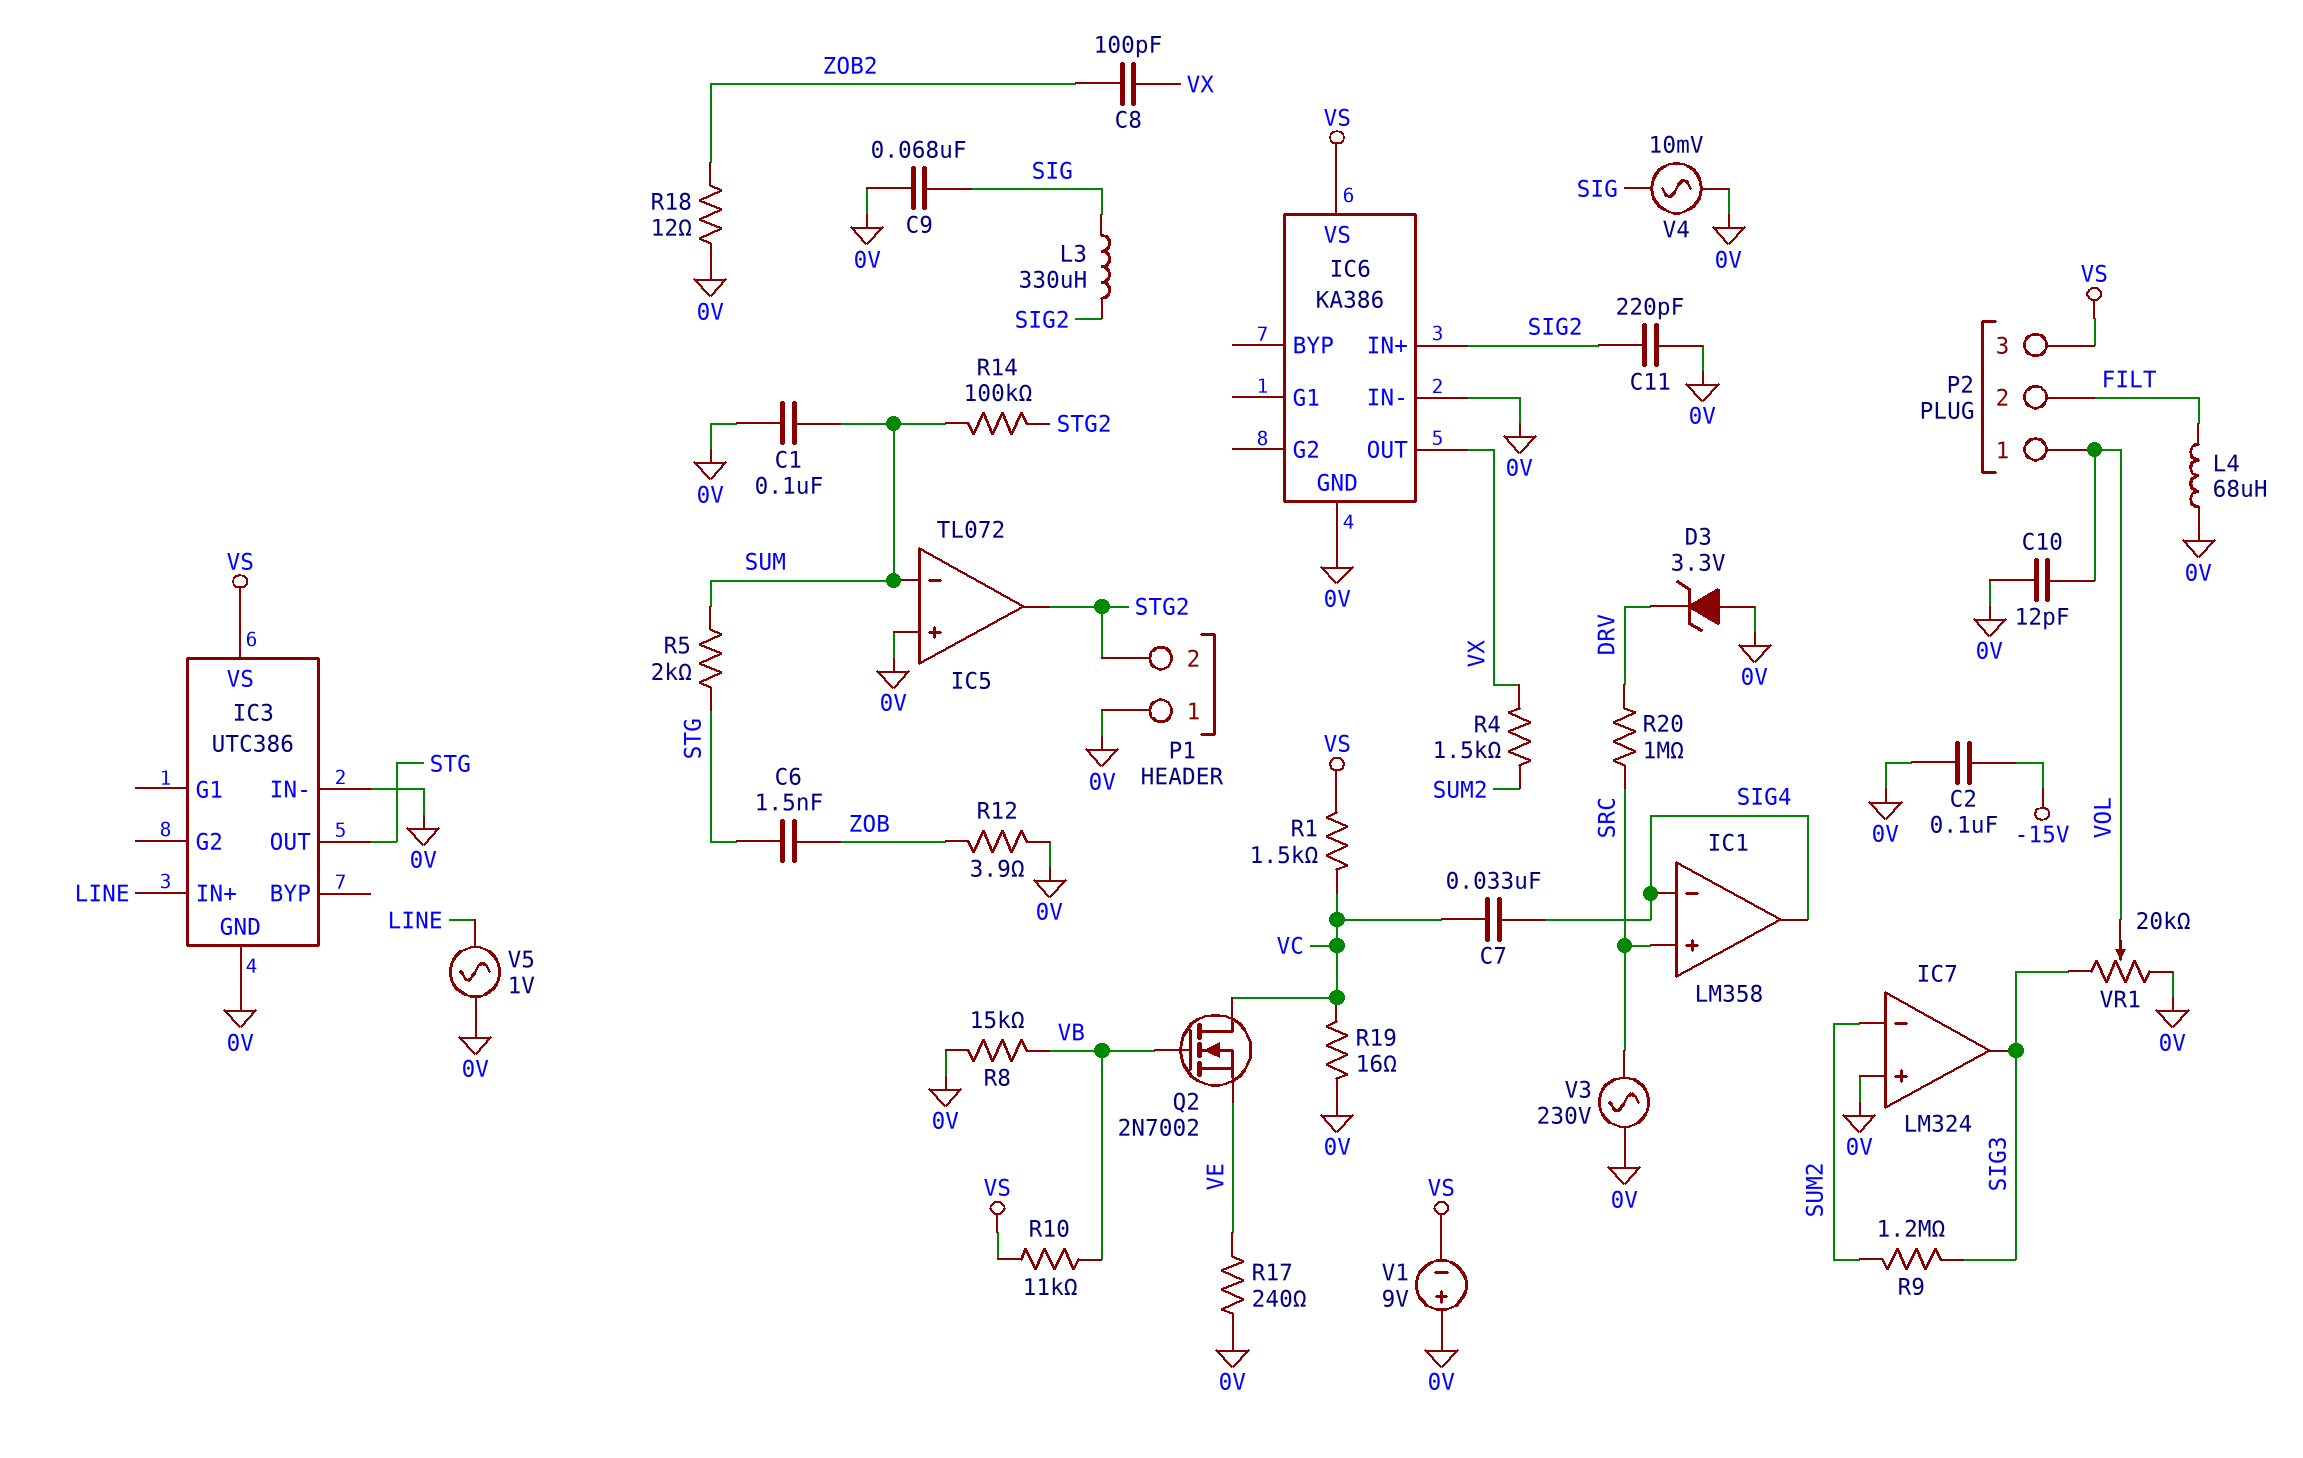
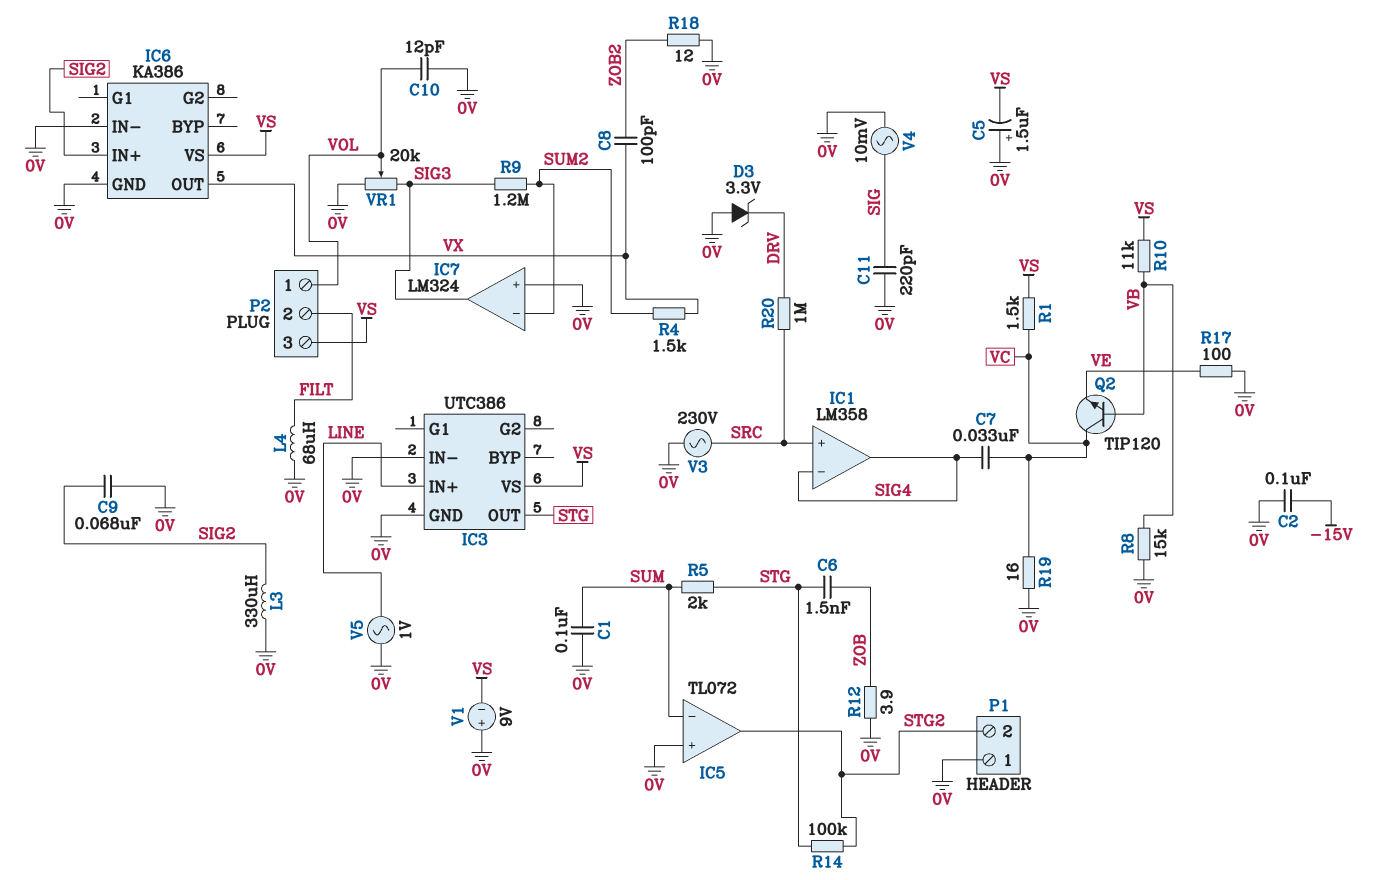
C5: none -> 1.5uF (plus 0V, minus VS)
C9: 68nF (0V, SIG) -> 68nF (0V, SIG2)
C11: 220pF (0V, SIG2) -> 220pF (0V, SIG)
L3: 330uH (SIG, SIG2) -> 330uH (0V, SIG2)
Q2: NMOS 2N7002 (G VB, D VC, S VE) -> NPN TIP120 (B VB, C VC, E VE)
R14: 100k (STG2, SUM) -> 100k (STG, STG2)
R17: 240 (0V, VE) -> 100 (0V, VE)

